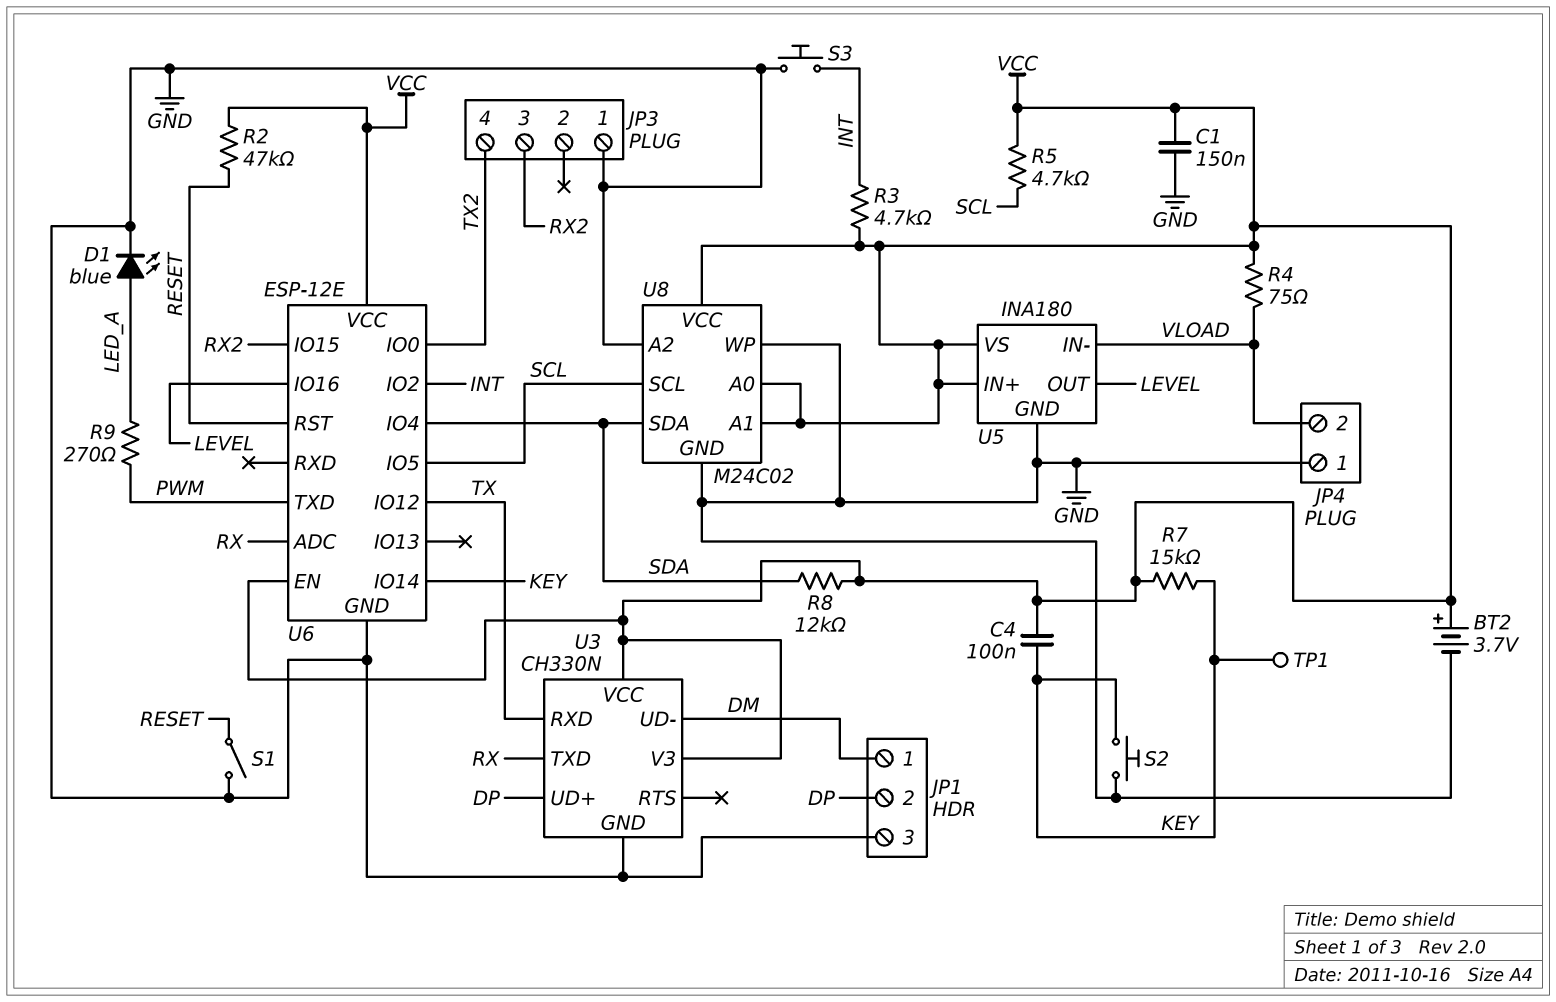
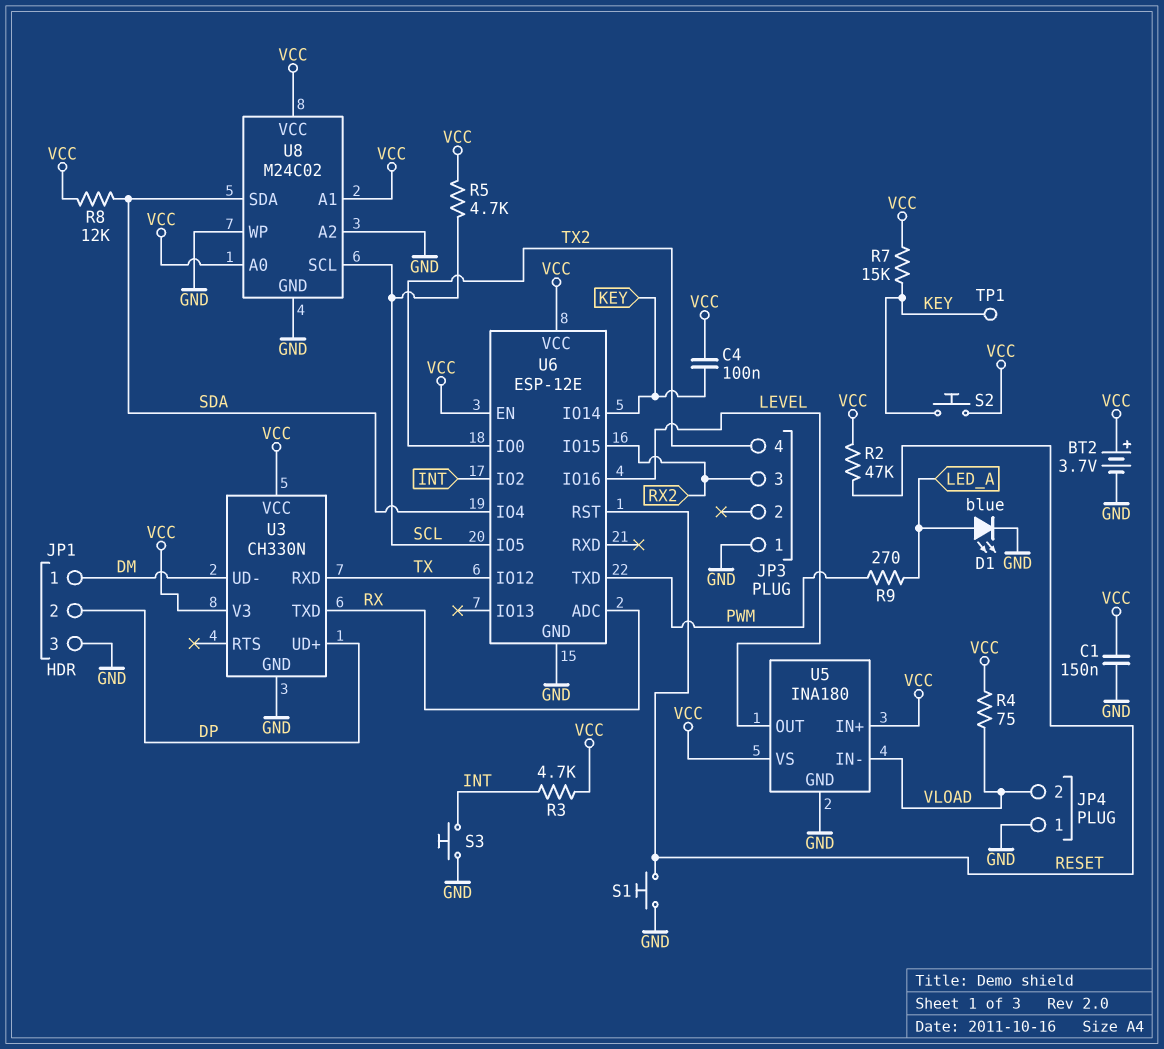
S1: switch (GND, RESET) -> button (GND, RESET)
S2: button (GND, KEY) -> button (KEY, VCC)

